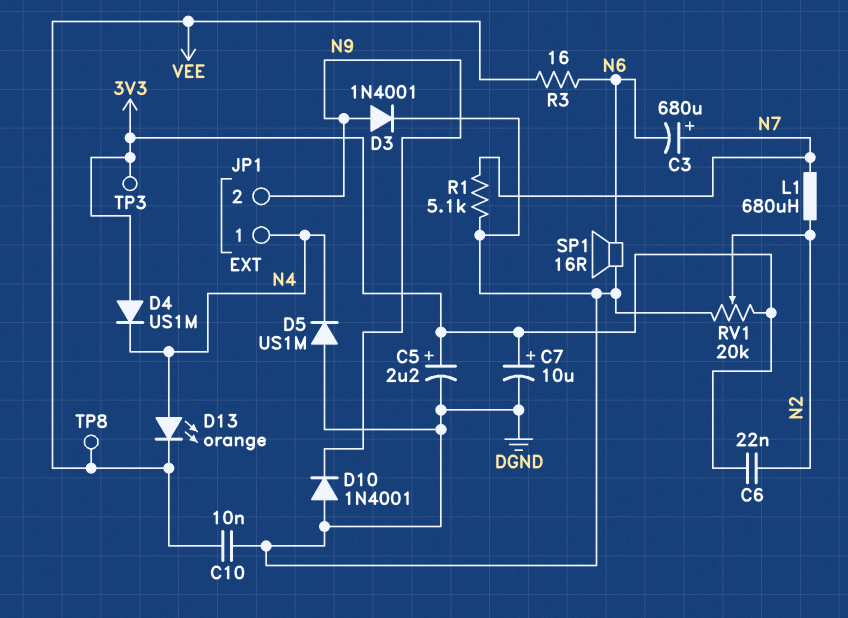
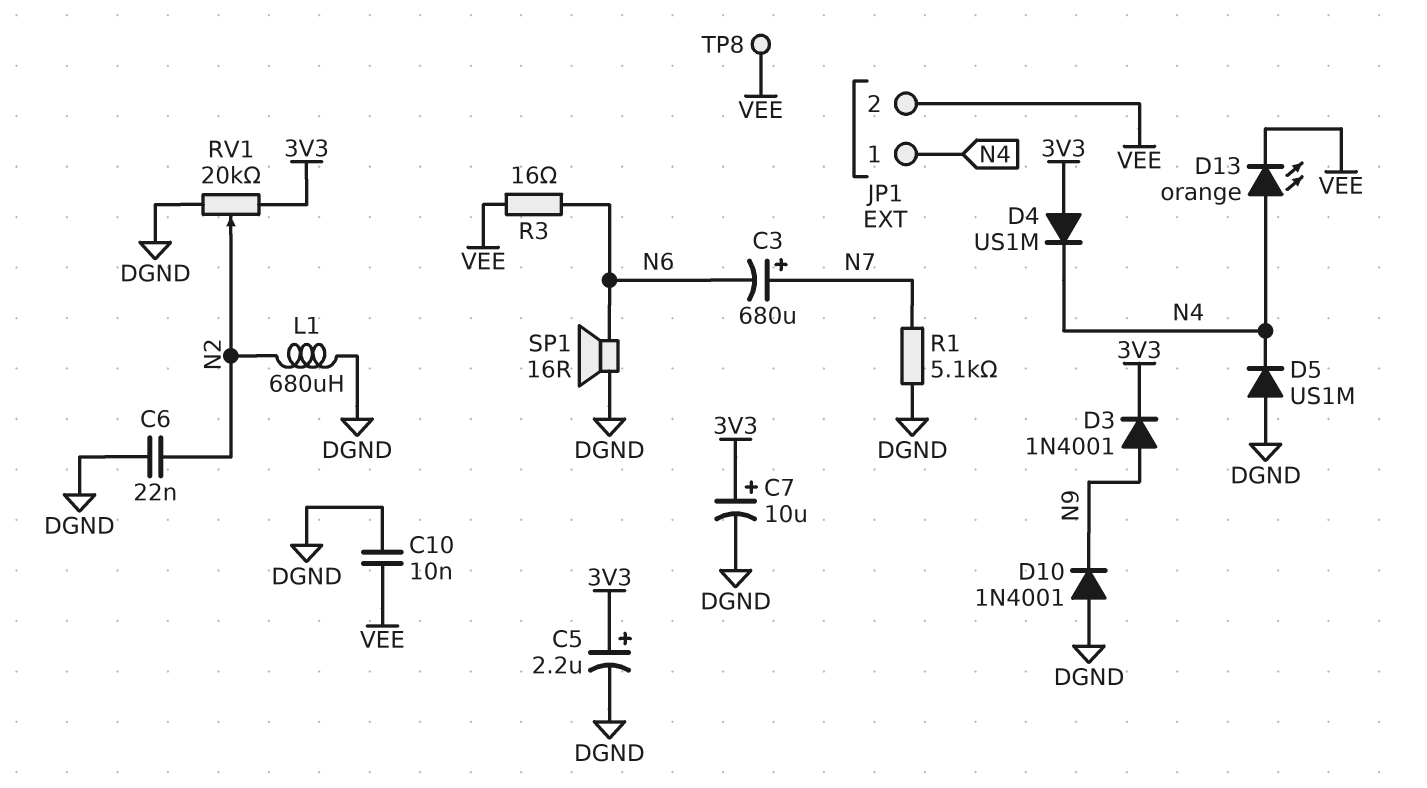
C6: 22nF (3V3, N2) -> 22nF (DGND, N2)
D3: diode 1N4001 (A N9, K DGND) -> diode 1N4001 (A N9, K 3V3)
JP1 pin 2: N9 -> VEE
L1: 680uH (N2, N7) -> 680uH (DGND, N2)
TP3: test point (3V3) -> none

